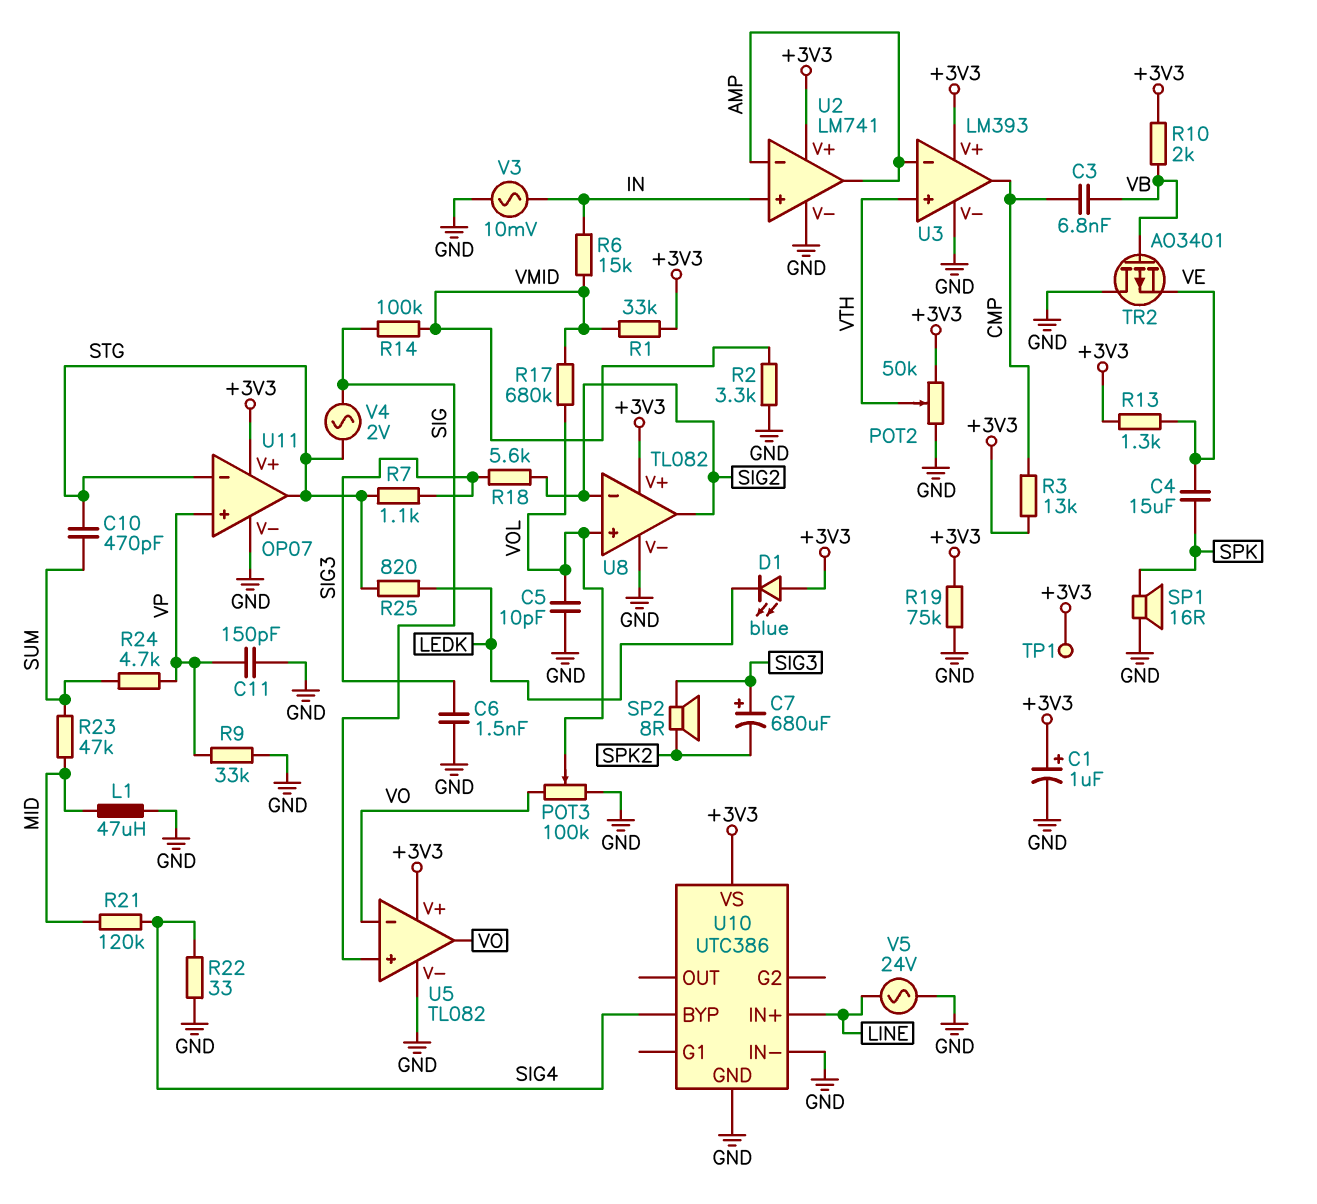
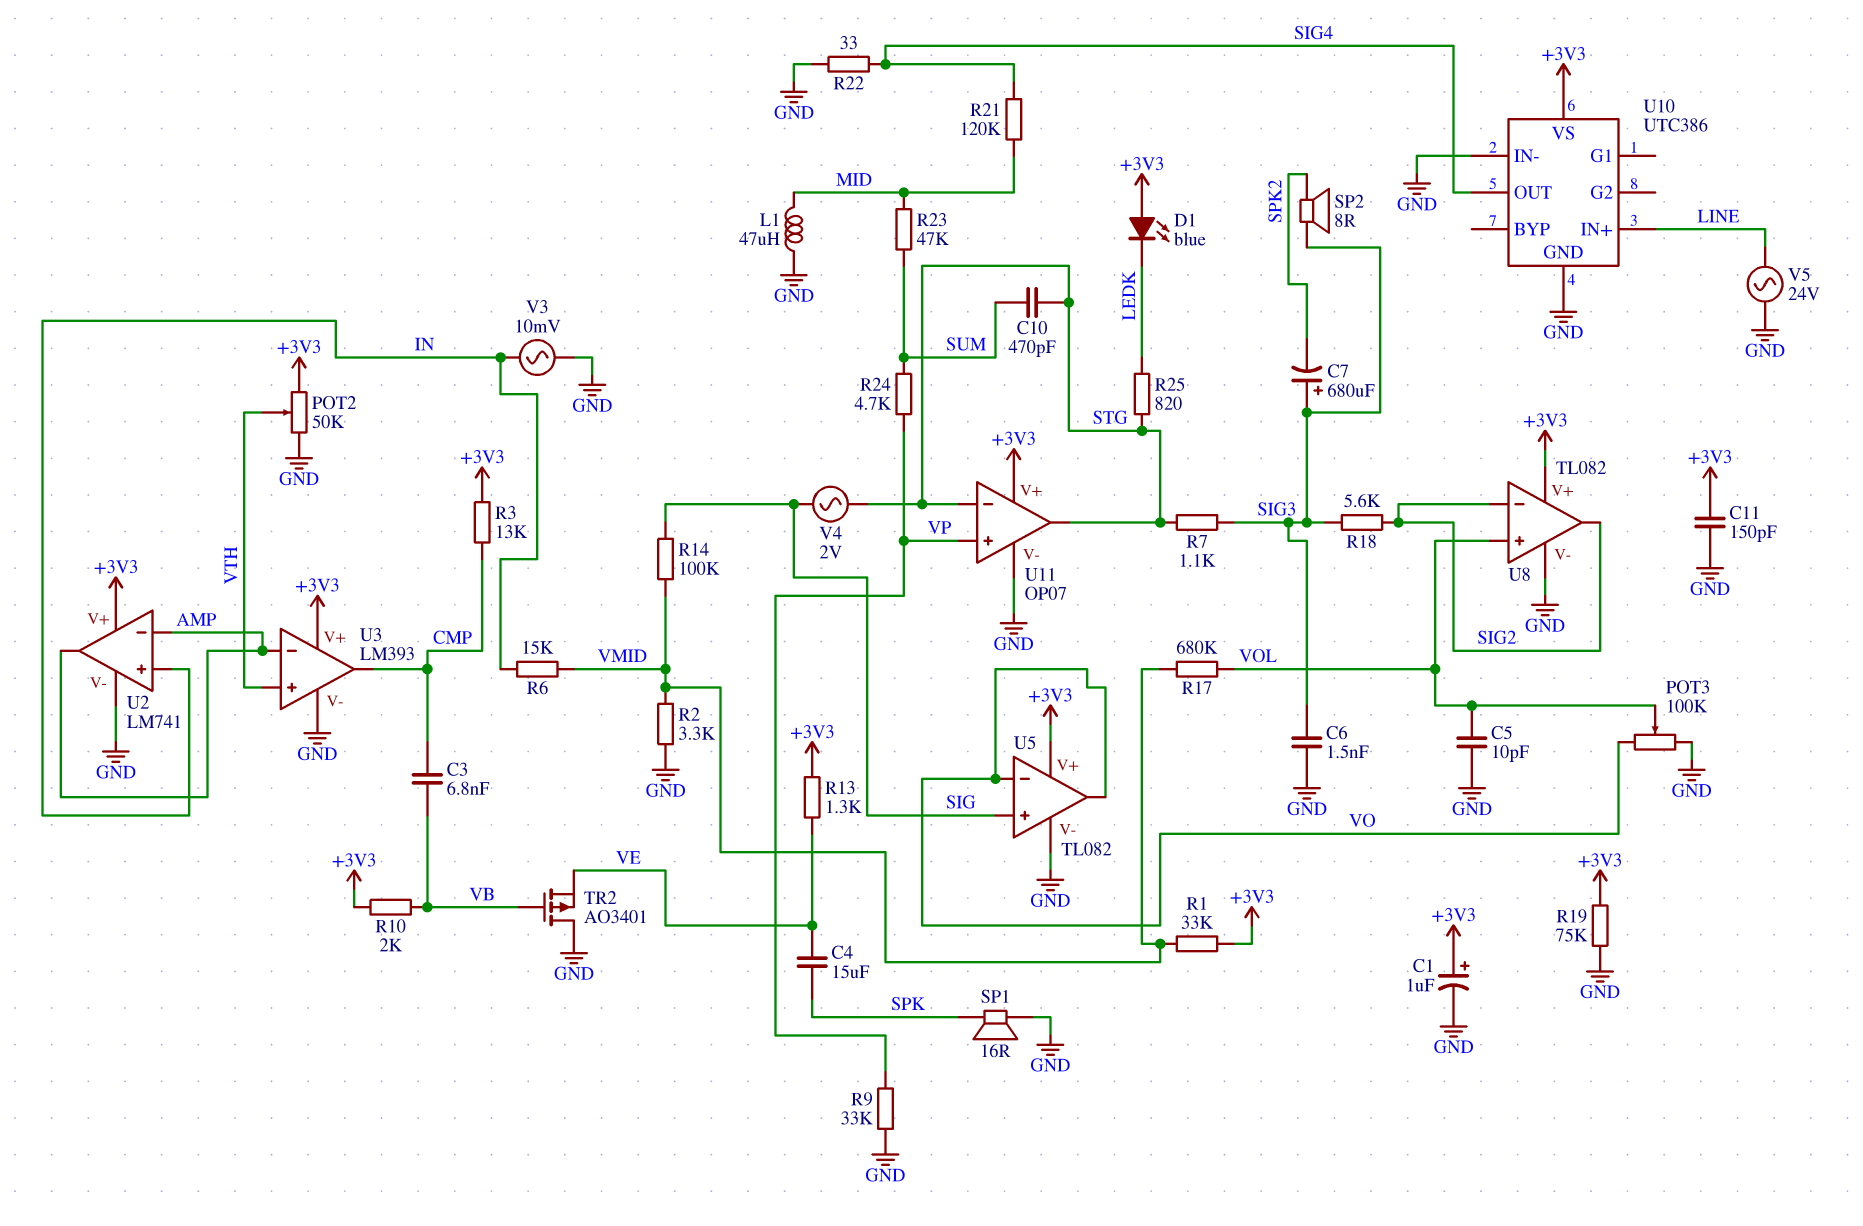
C11: 150pF (GND, VP) -> 150pF (+3V3, GND)
TP1: test point (+3V3) -> none
U10 pin BYP: SIG4 -> none
U10 pin OUT: none -> SIG4

